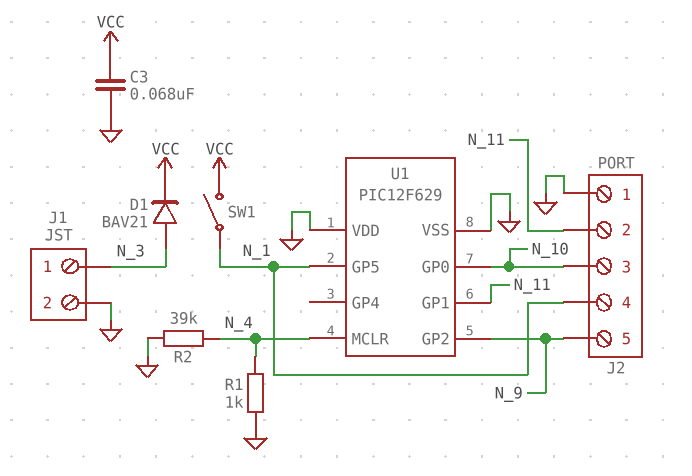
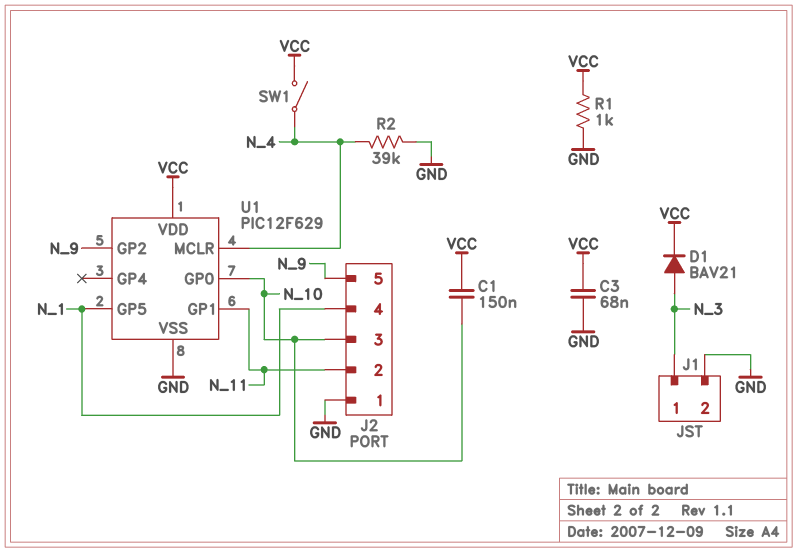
C1: none -> 150nF (N_10, VCC)
R1: 1k (GND, N_4) -> 1k (GND, VCC)
SW1: switch (N_1, VCC) -> switch (N_4, VCC)
U1 pin VDD: GND -> VCC

